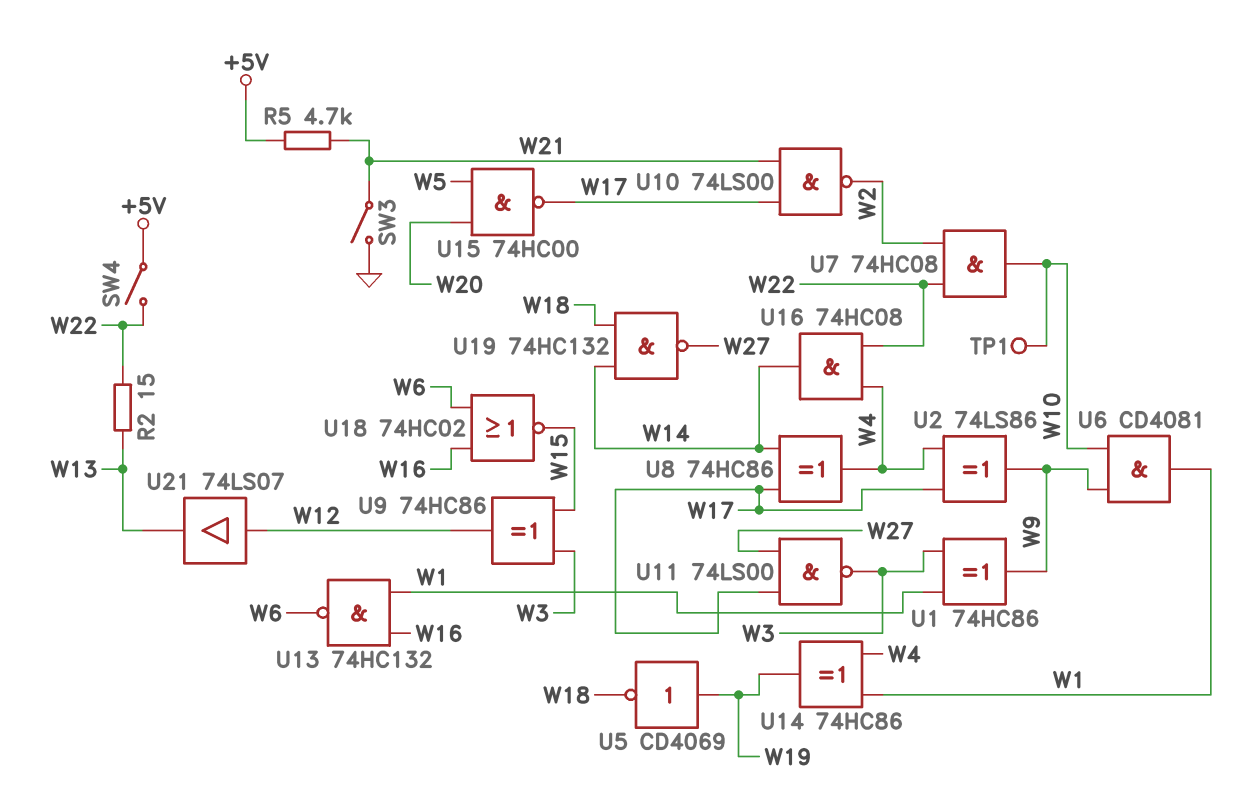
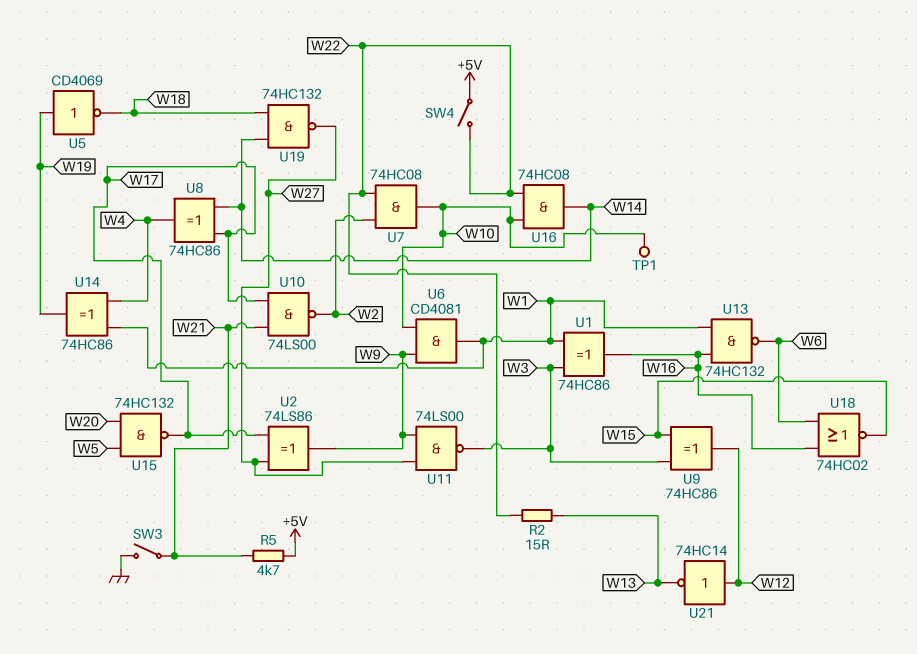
U1: XOR 74HC86 (in W1, in W3, out W9) -> XOR 74HC86 (in W1, in W3, out W16)
U2: XOR 74LS86 (in W4, in W17, out W9) -> XOR 74LS86 (in W17, in W27, out W9)
U11: NAND 74LS00 (in W17, in W27, out W3) -> NAND 74LS00 (in W9, in W27, out W3)
U15: NAND 74HC00 (in W5, in W20, out W17) -> NAND 74HC132 (in W5, in W20, out W17)
U16: AND 74HC08 (in W4, in W22, out W14) -> AND 74HC08 (in W10, in W22, out W14)
U21: buffer 74LS07 (in W12, out W13) -> NOT 74HC14 (in W12, out W13)

